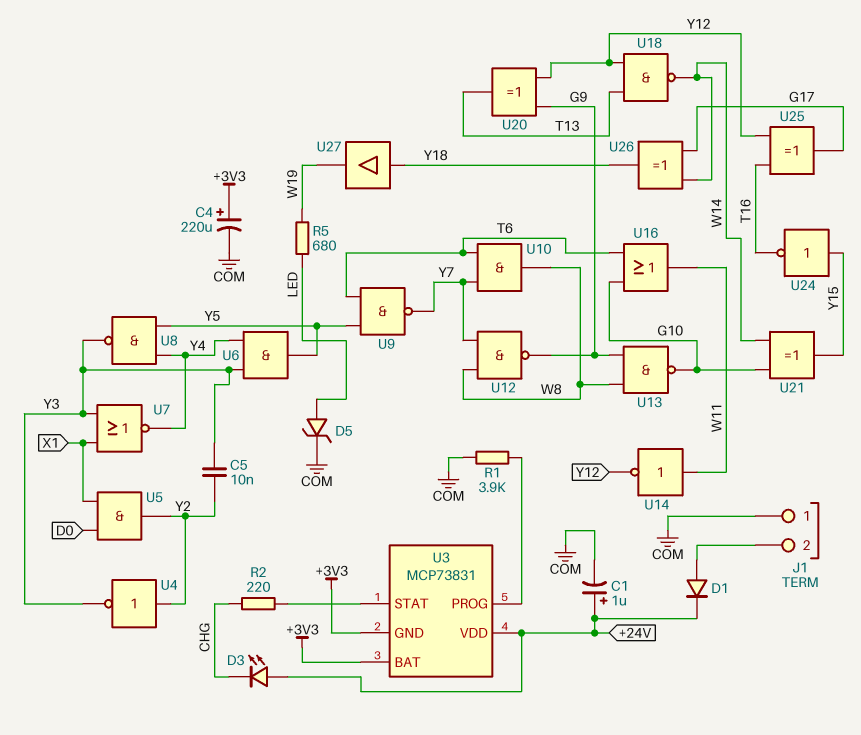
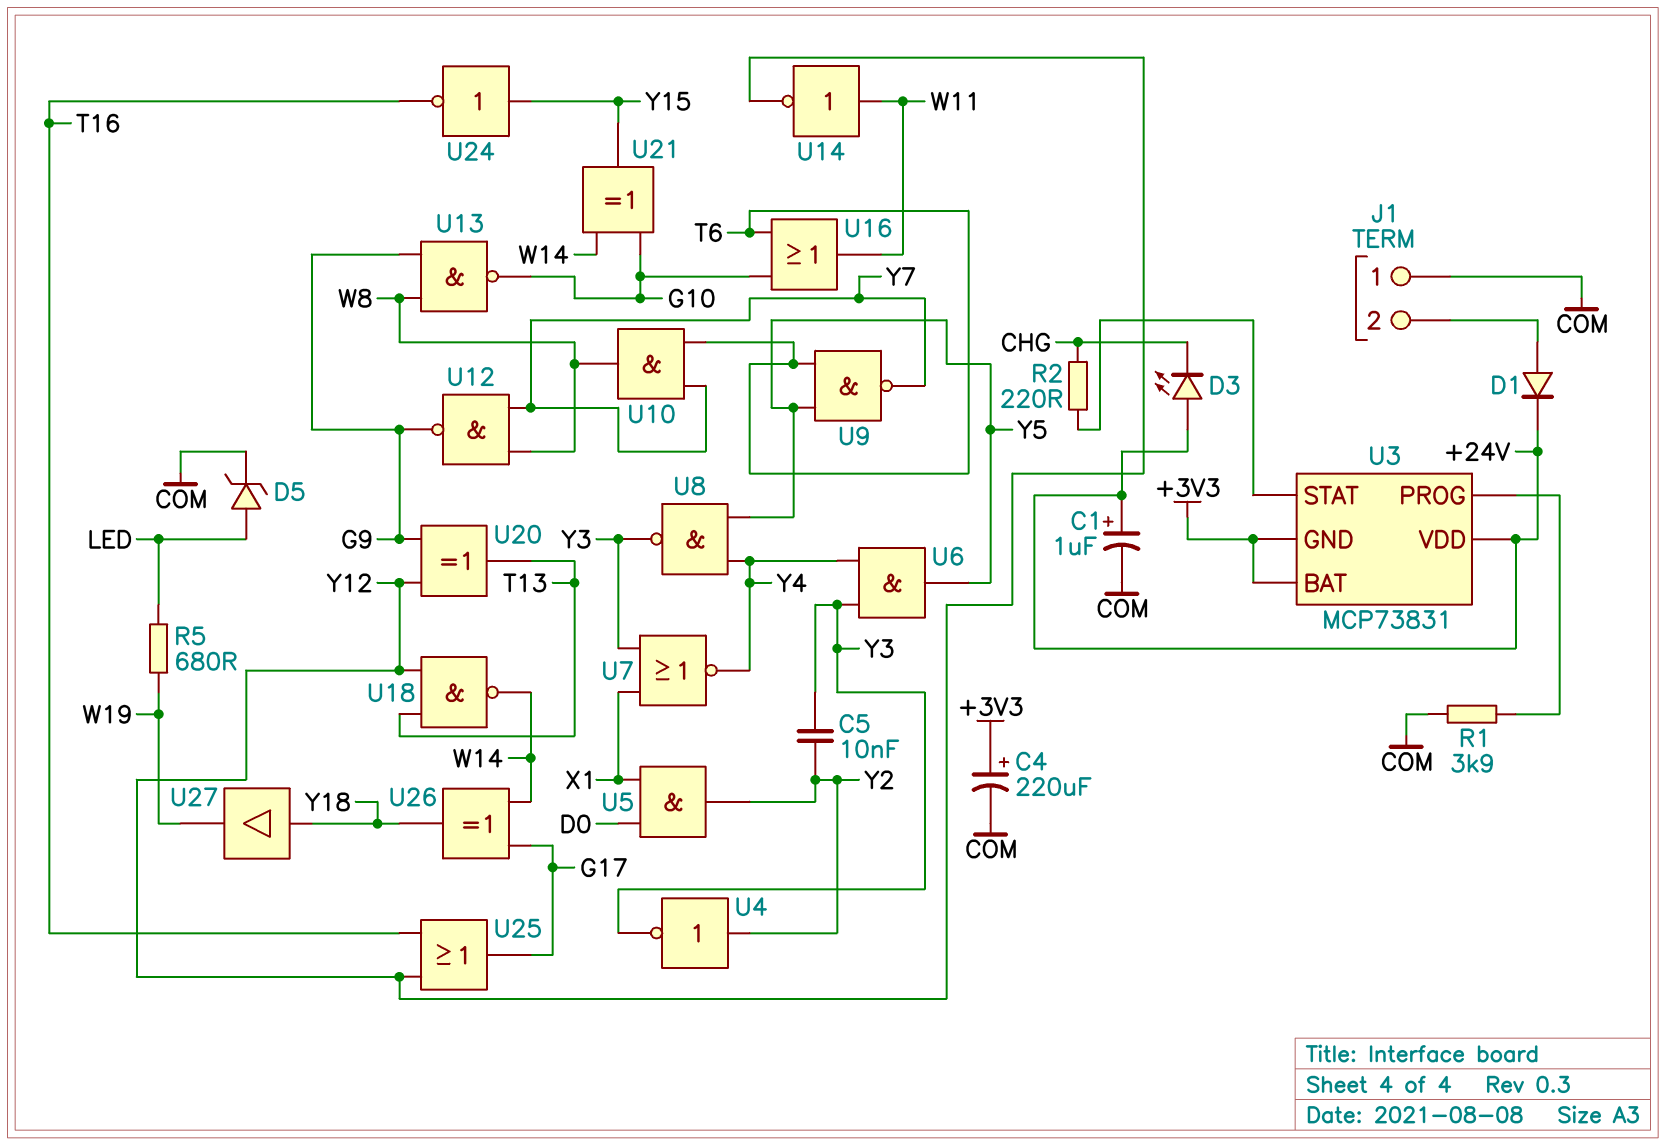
U25: XOR (in T16, in Y12, out G17) -> OR (in T16, in Y12, out G17)

